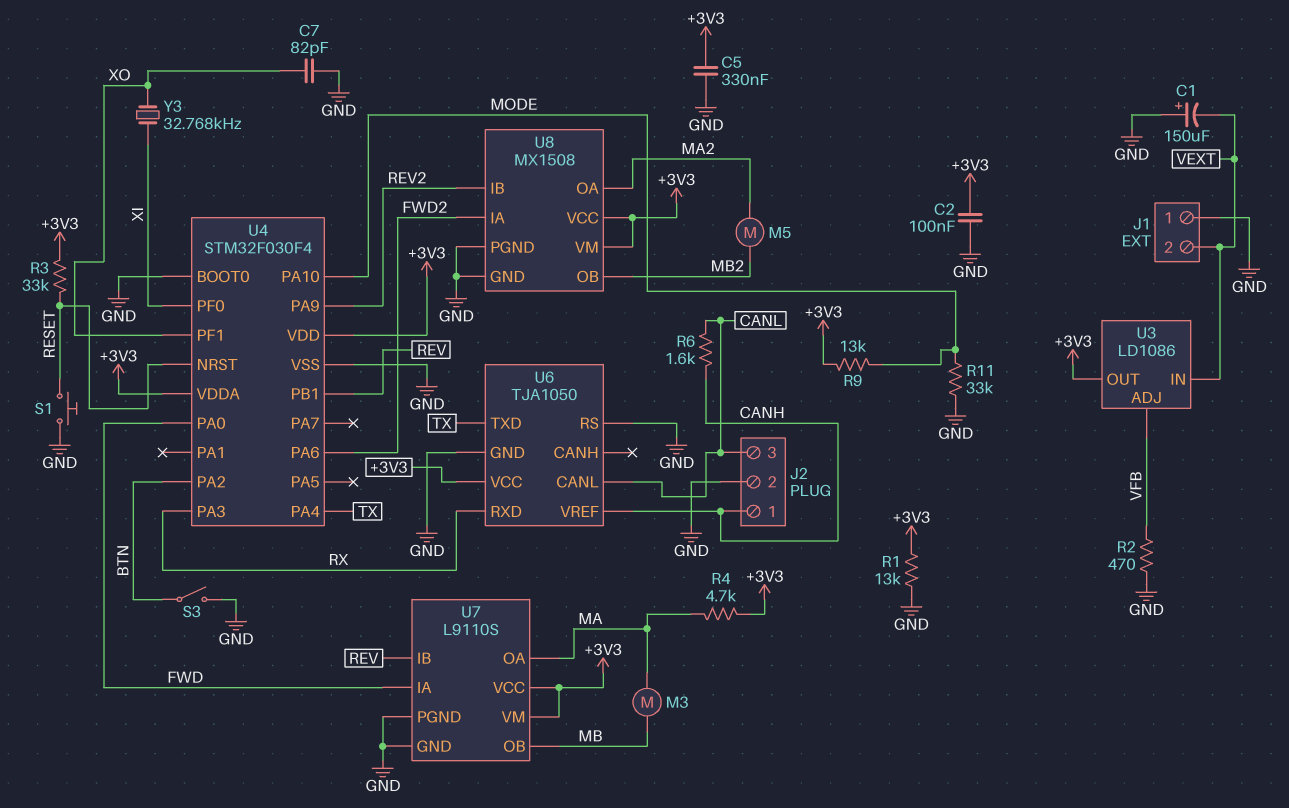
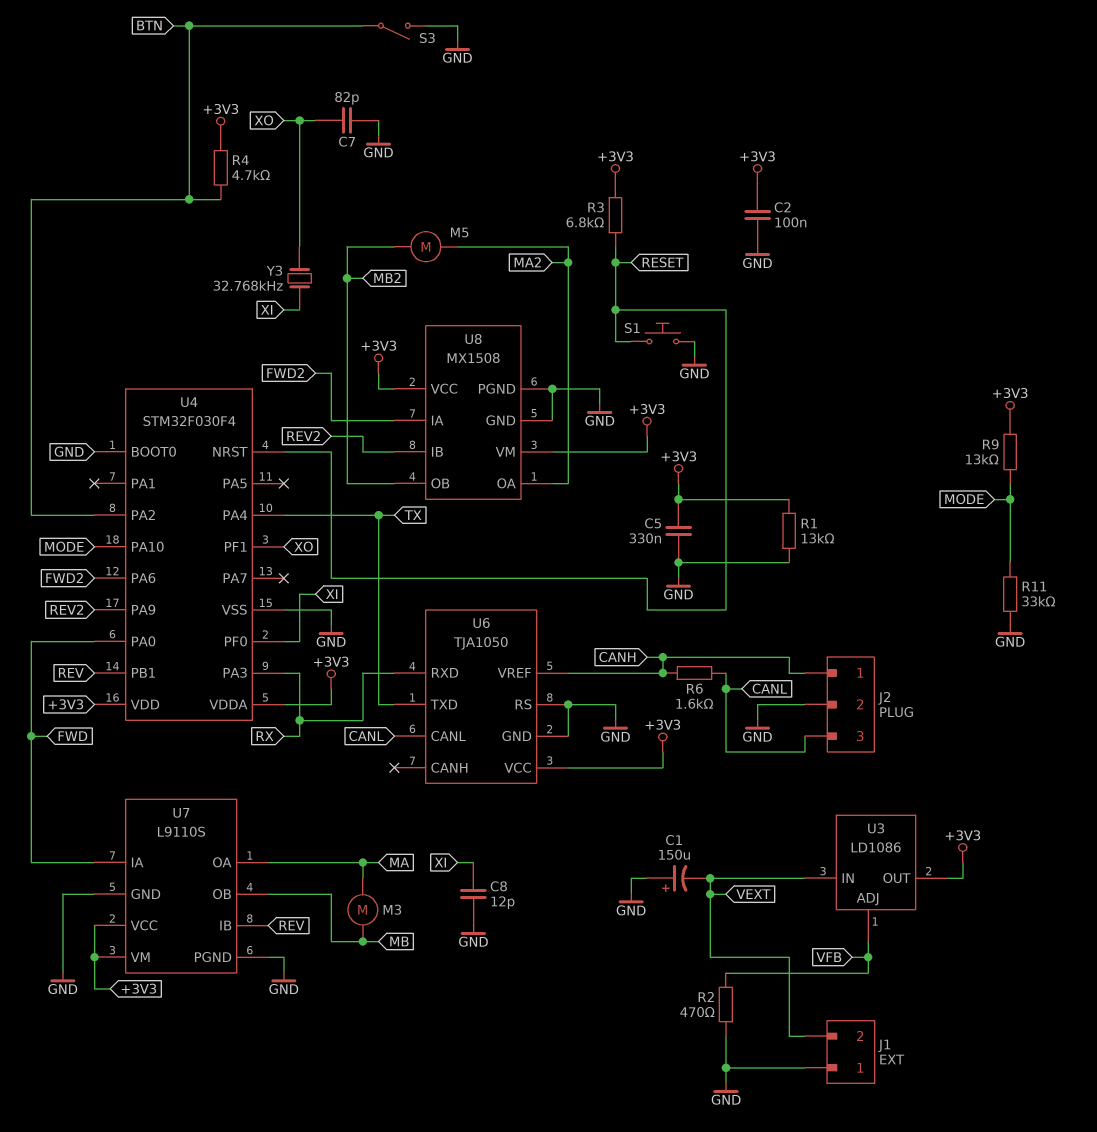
C8: none -> 12pF (GND, XI)
R3: 33k (+3V3, RESET) -> 6.8k (+3V3, RESET)
R4: 4.7k (+3V3, MA) -> 4.7k (+3V3, BTN)

